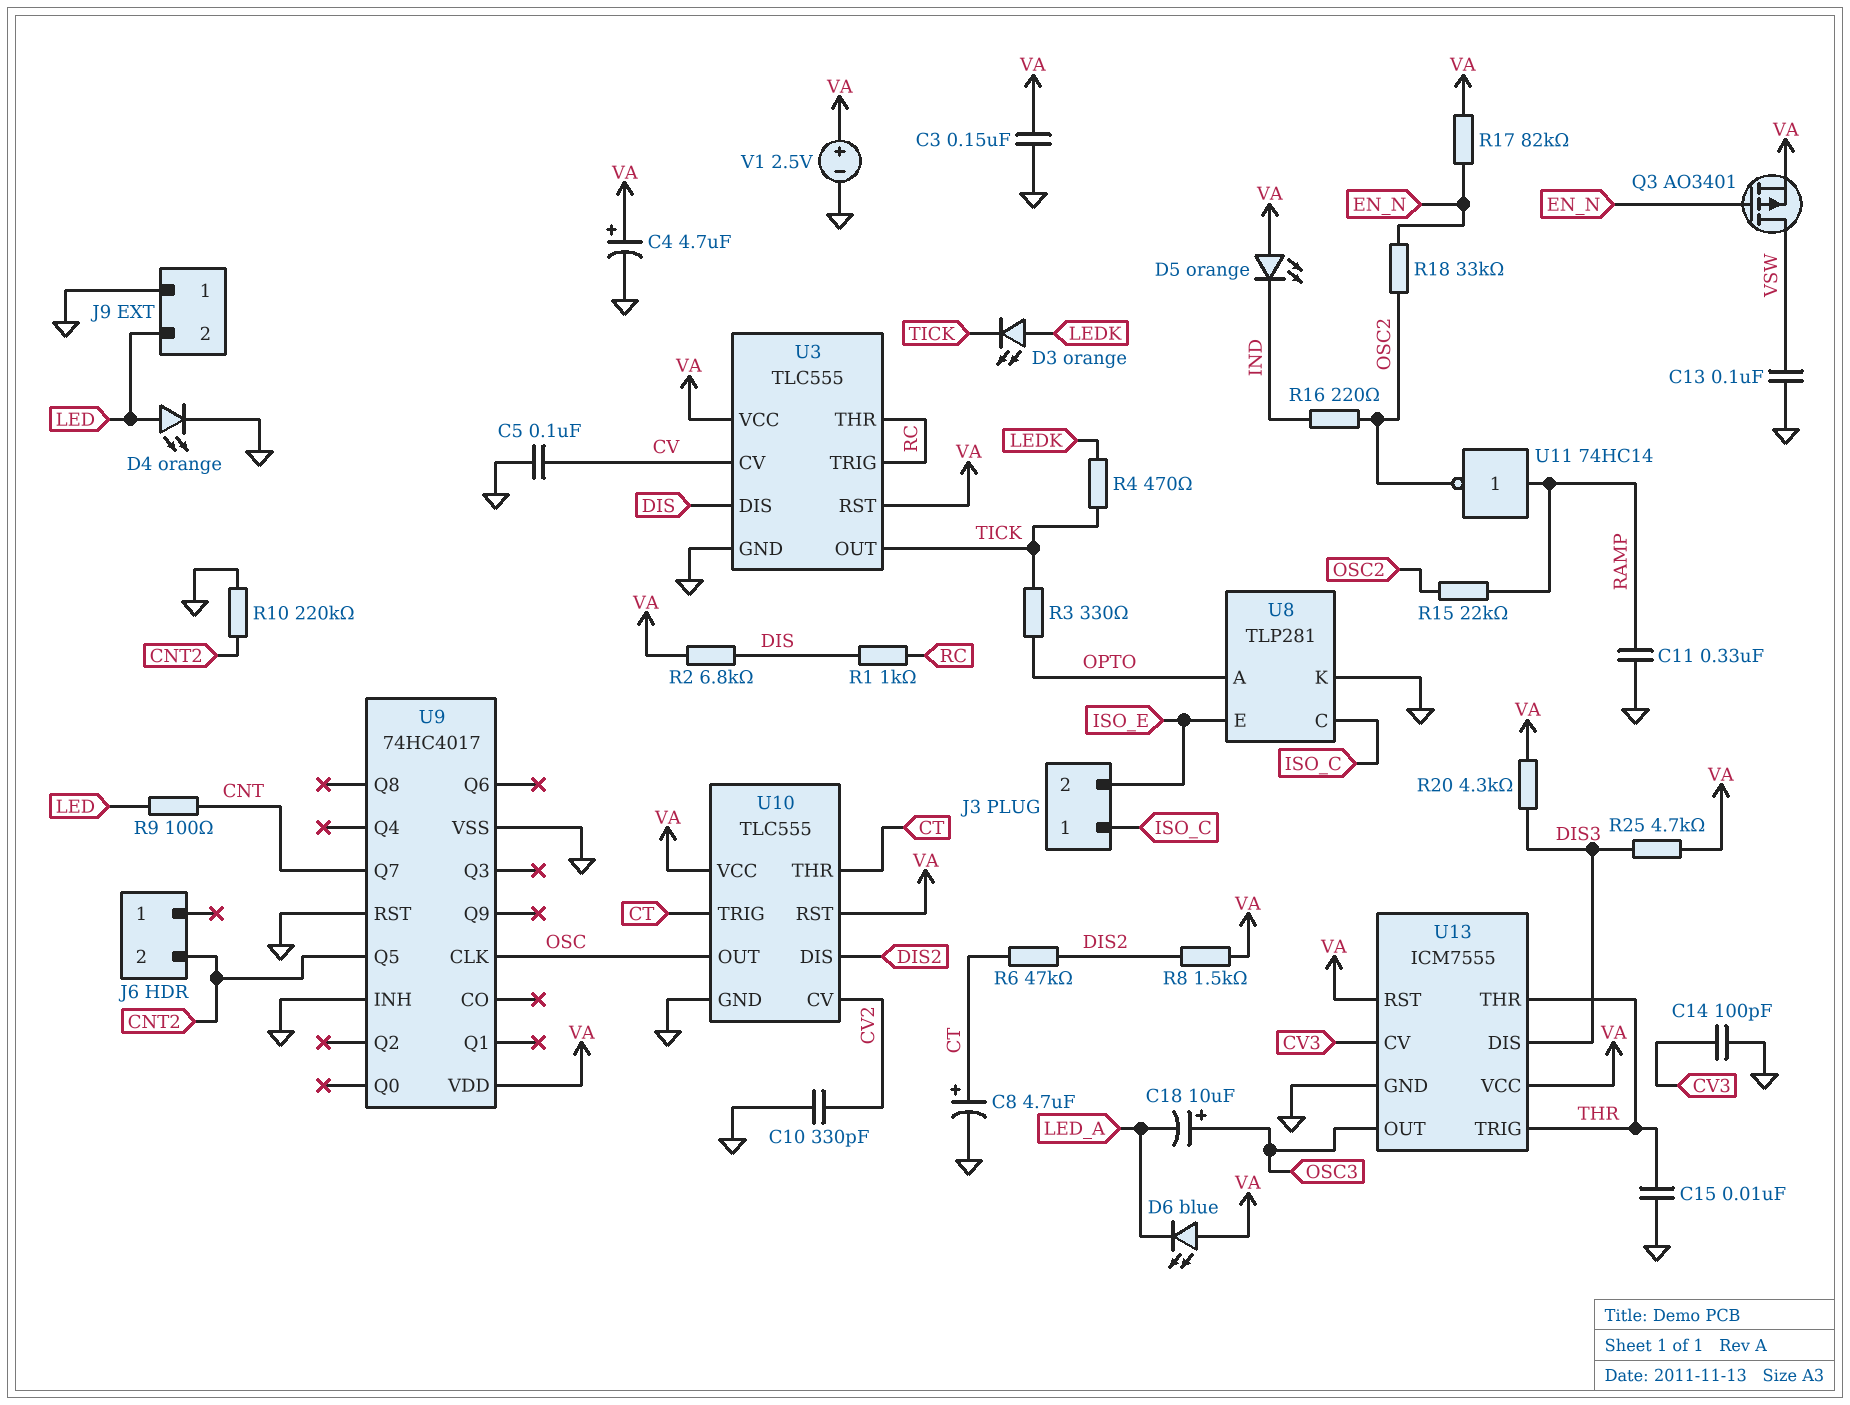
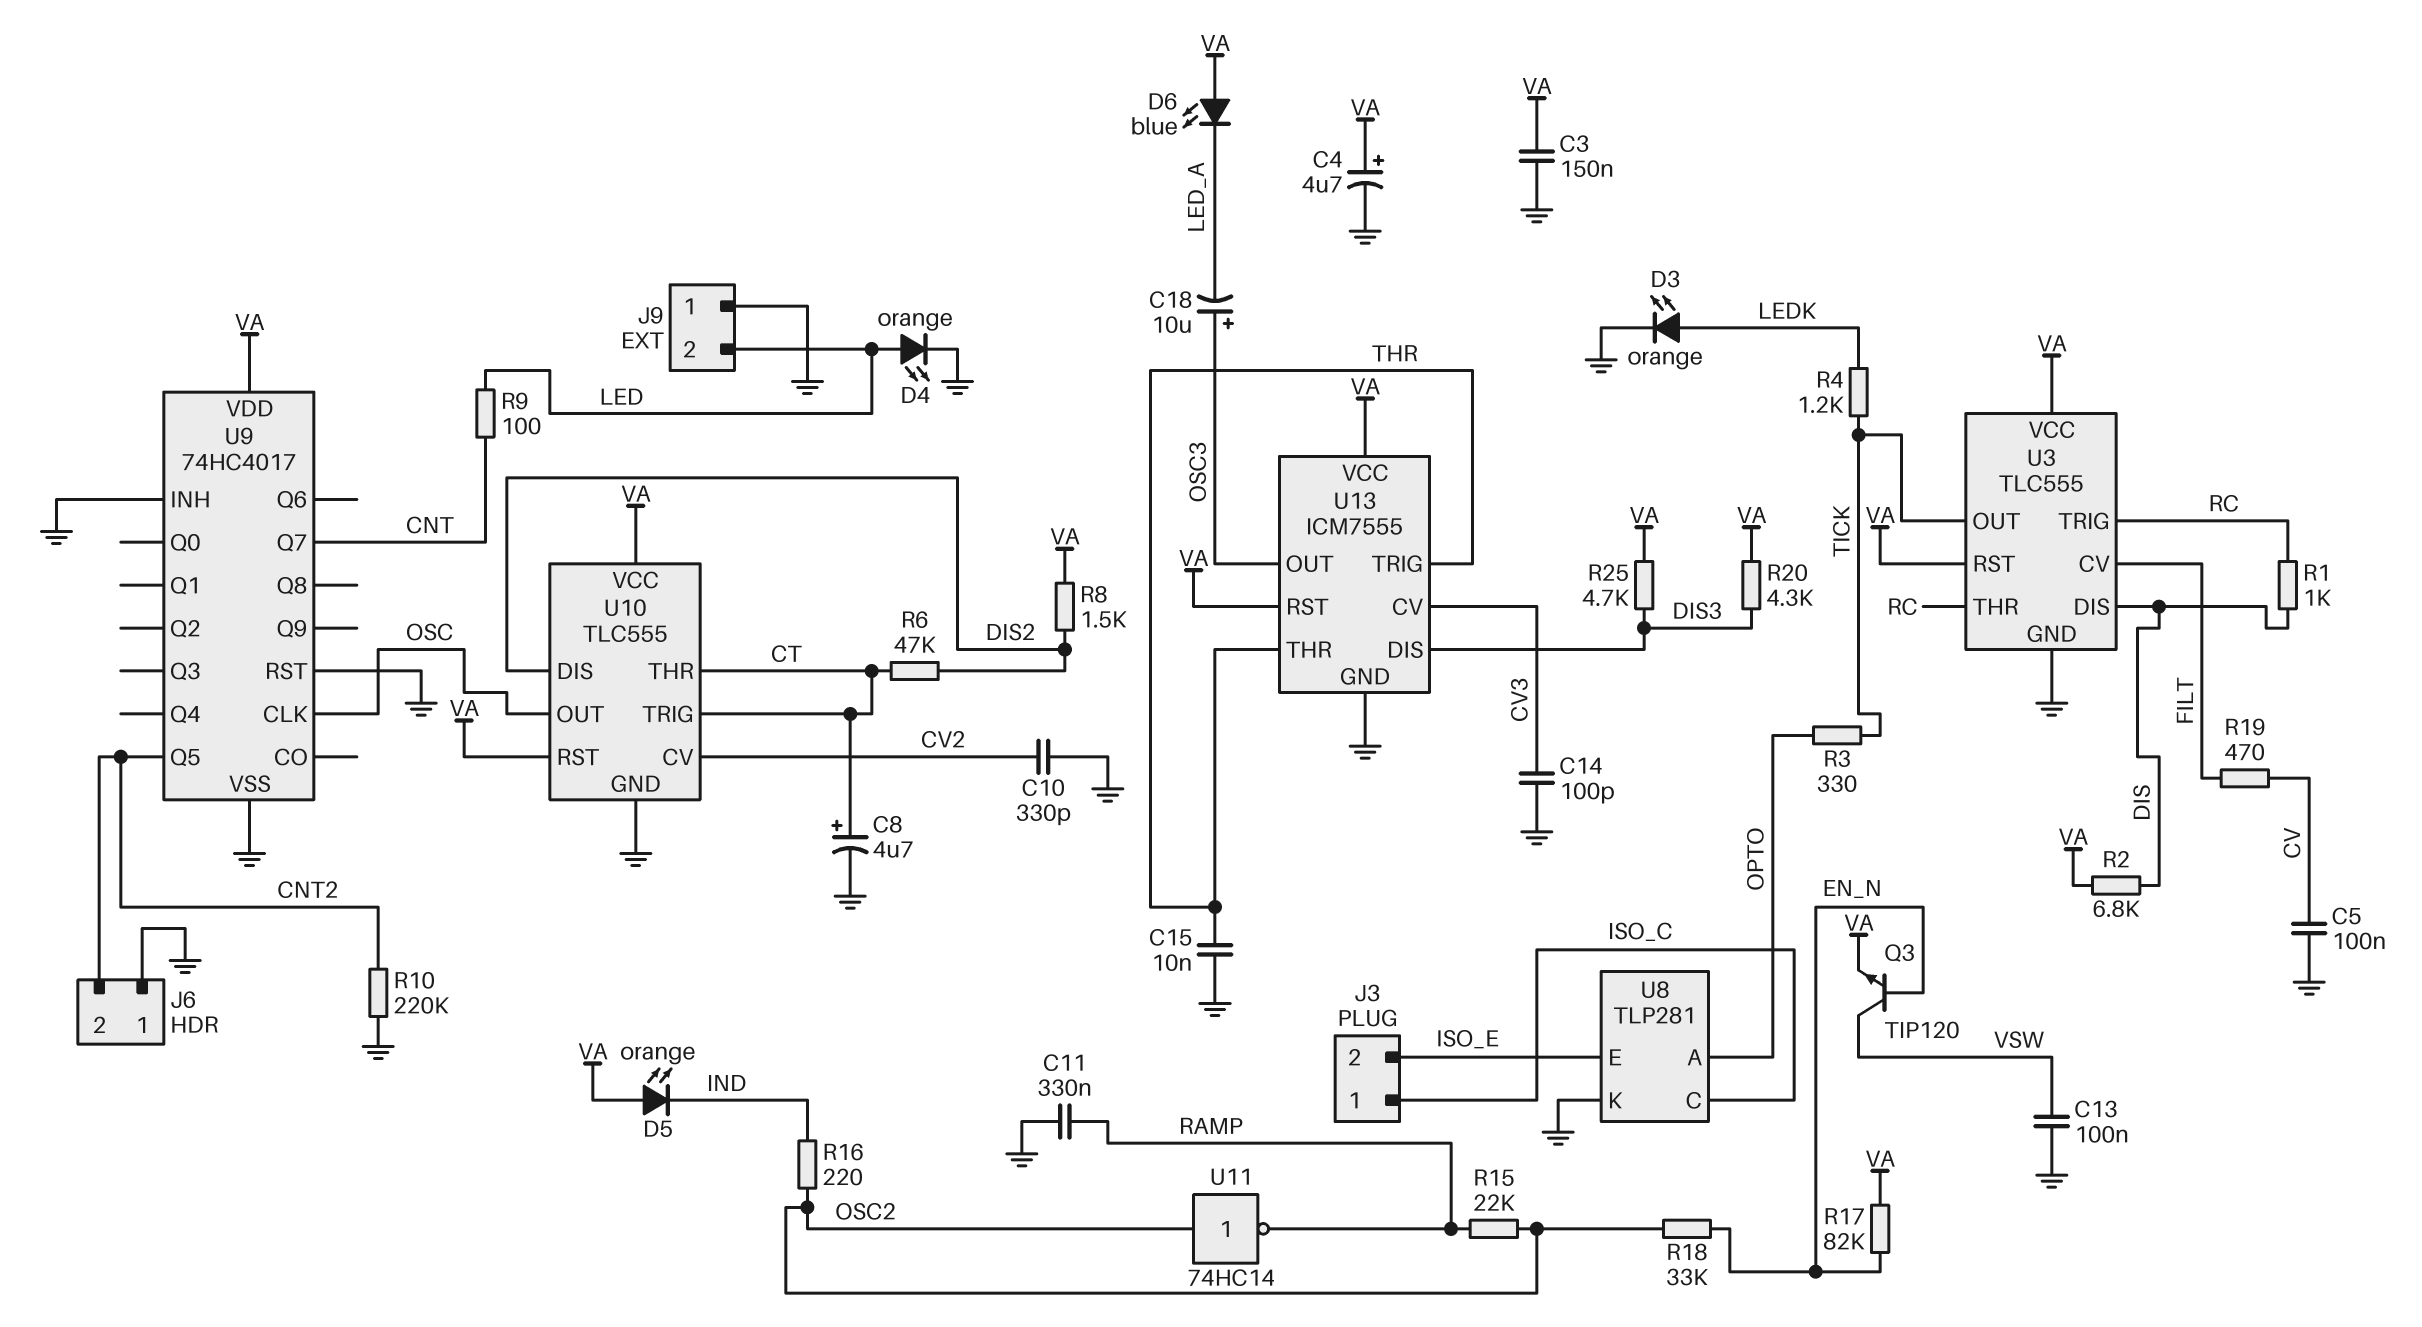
D3: LED orange (A LEDK, K TICK) -> LED orange (A LEDK, K GND)
J6 pin 1: none -> GND
Q3: PMOS AO3401 (G EN_N, D VSW, S VA) -> NPN TIP120 (B EN_N, C VSW, E VA)
R4: 470 (LEDK, TICK) -> 1.2k (LEDK, TICK)
R19: none -> 470 (CV, FILT)
U3 pin CV: CV -> FILT
U11: NOT 74HC14 (in RAMP, out OSC2) -> NOT 74HC14 (in OSC2, out RAMP)
V1: 2.5V (plus VA, minus GND) -> none

